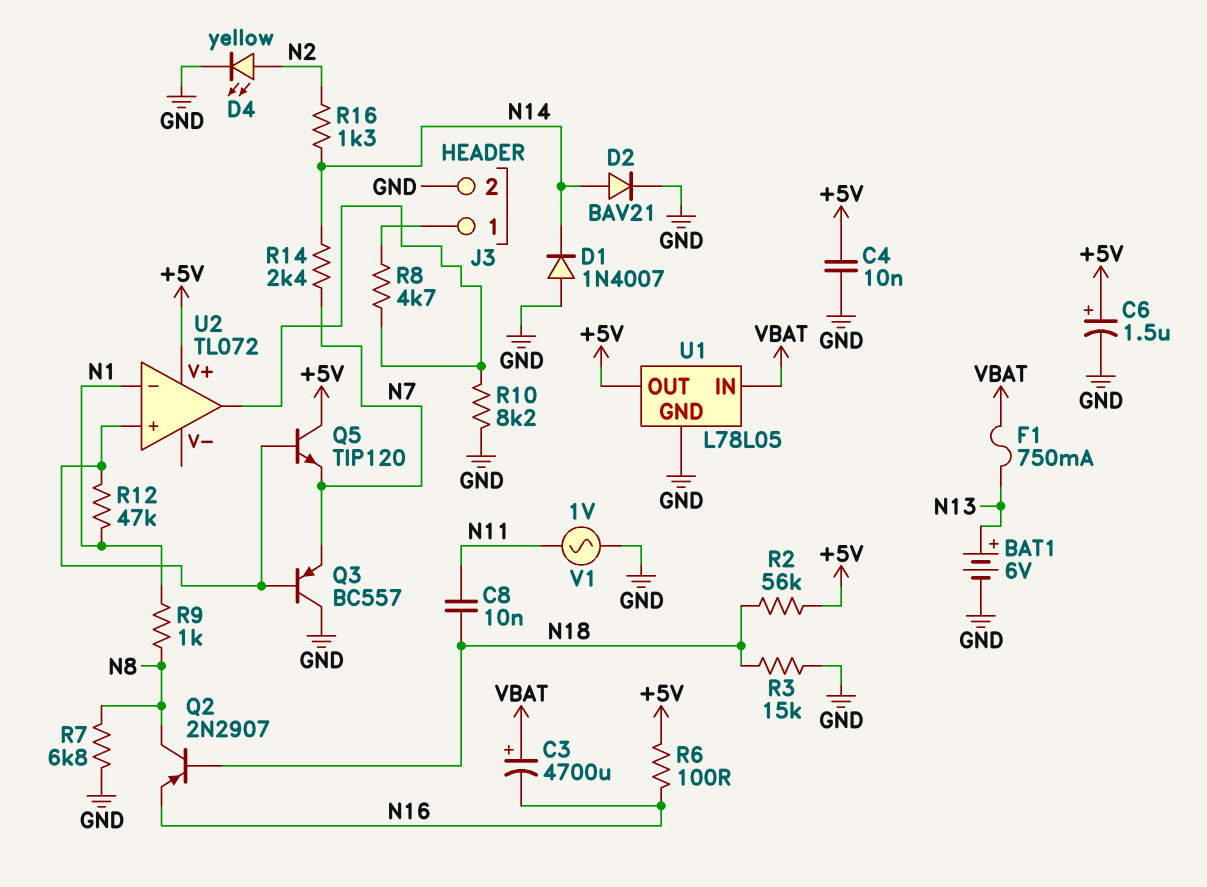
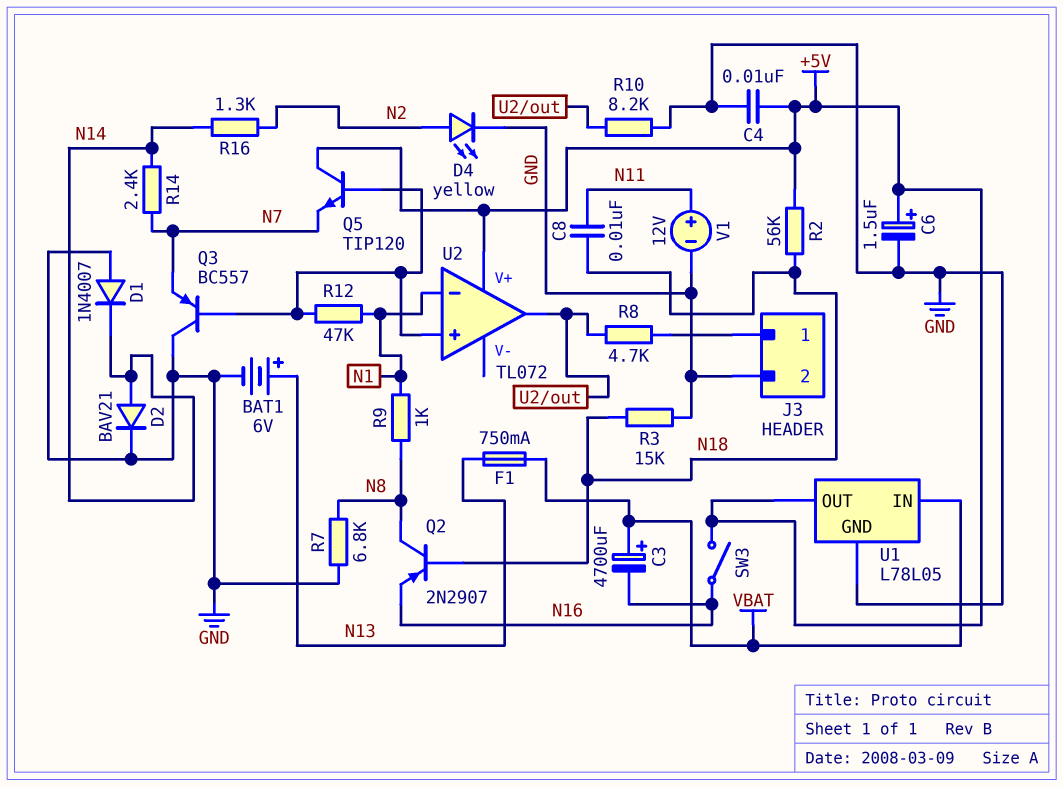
R6: 100 (+5V, N16) -> none
SW3: none -> switch (+5V, N16)
V1: AC 1V (GND, N11) -> 12V (plus N11, minus GND)

